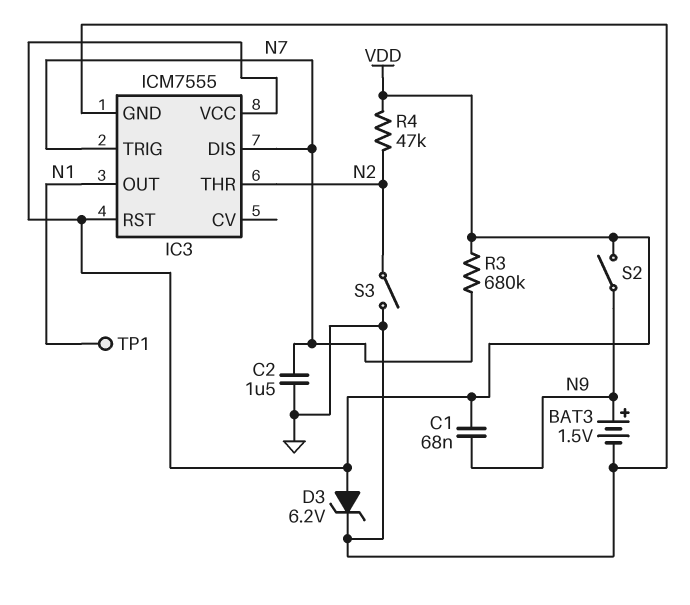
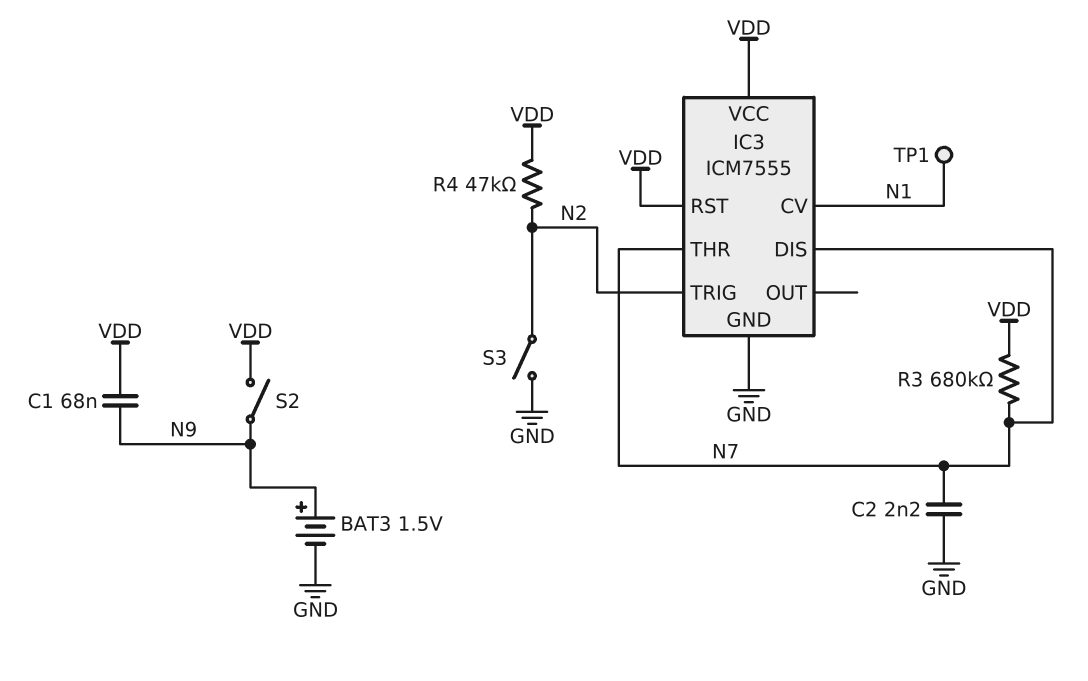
C2: 1.5uF (GND, N7) -> 2.2nF (GND, N7)
D3: zener 6.2V (A VDD, K GND) -> none
IC3 pin CV: none -> N1
IC3 pin OUT: N1 -> none
IC3 pin THR: N2 -> N7
IC3 pin TRIG: N7 -> N2

